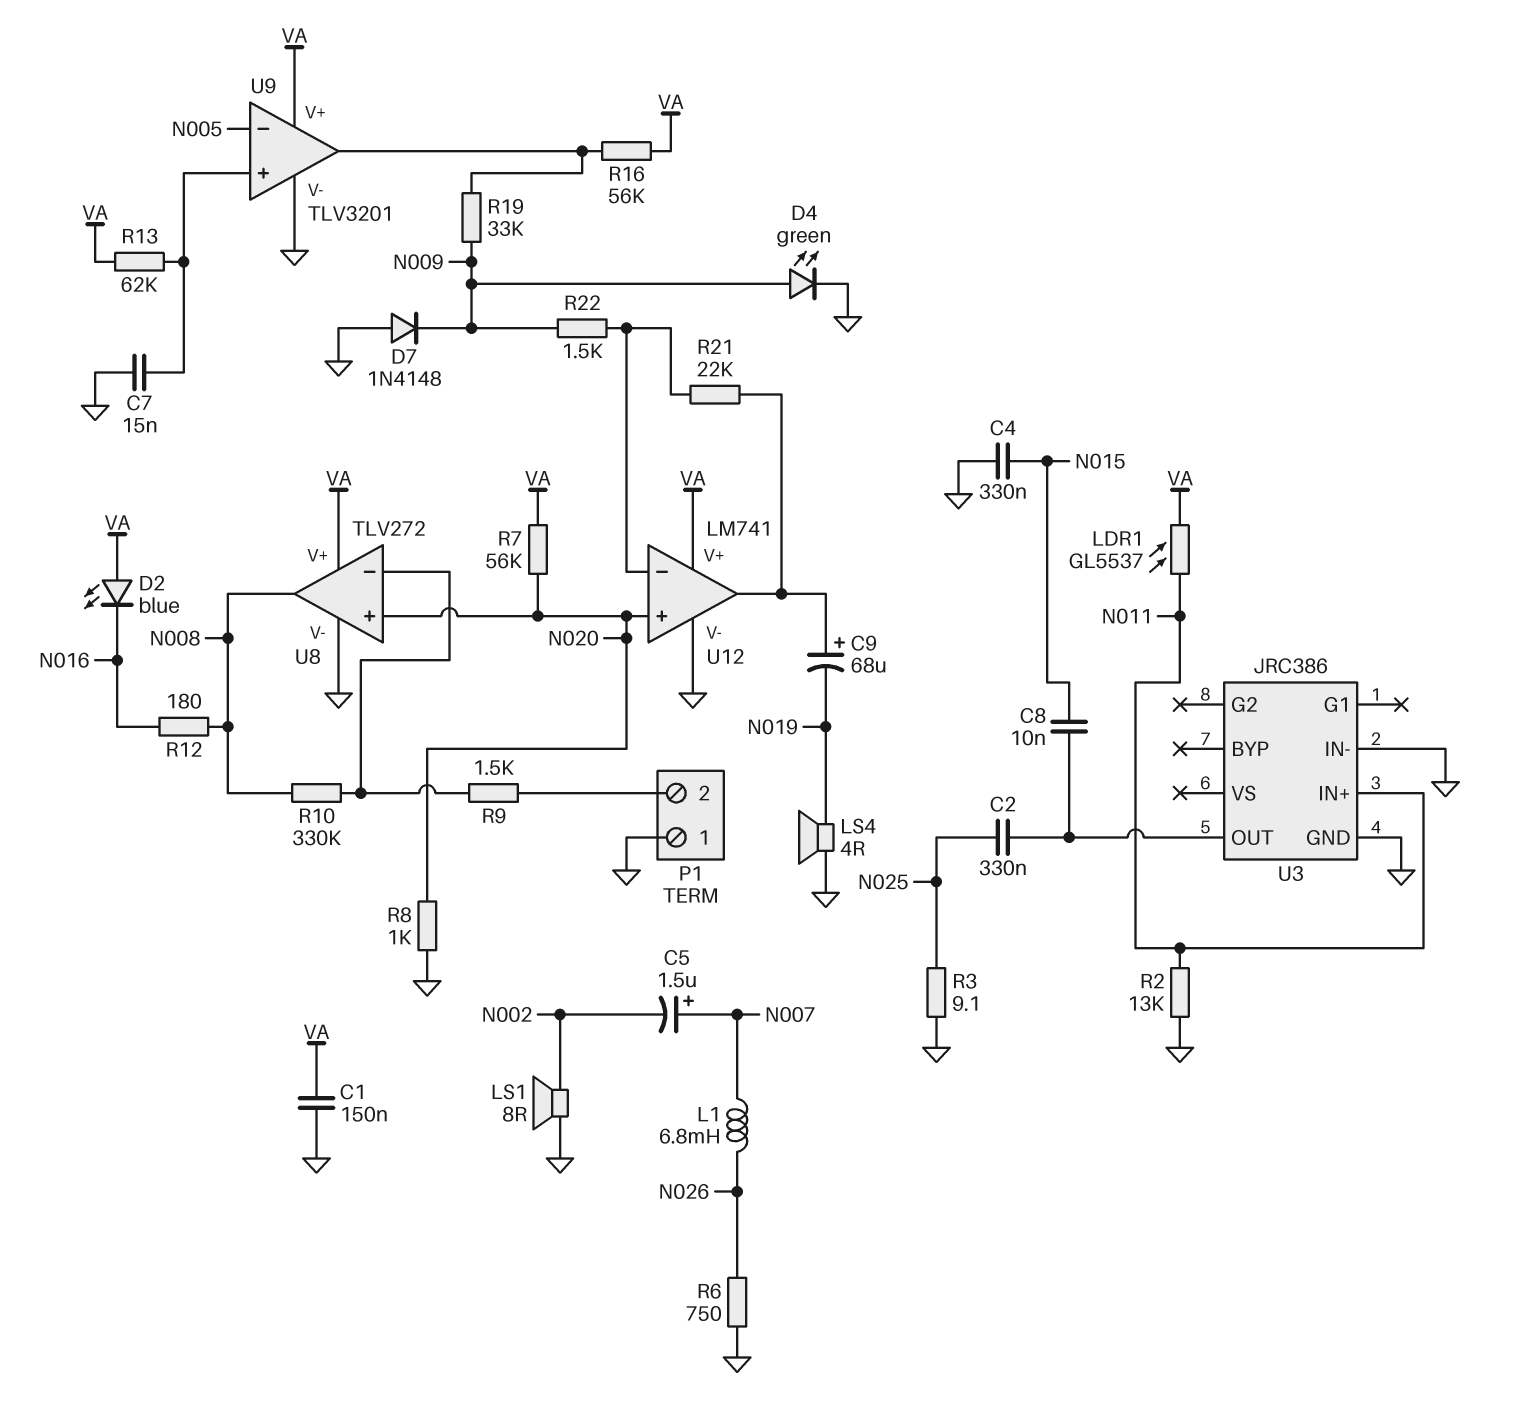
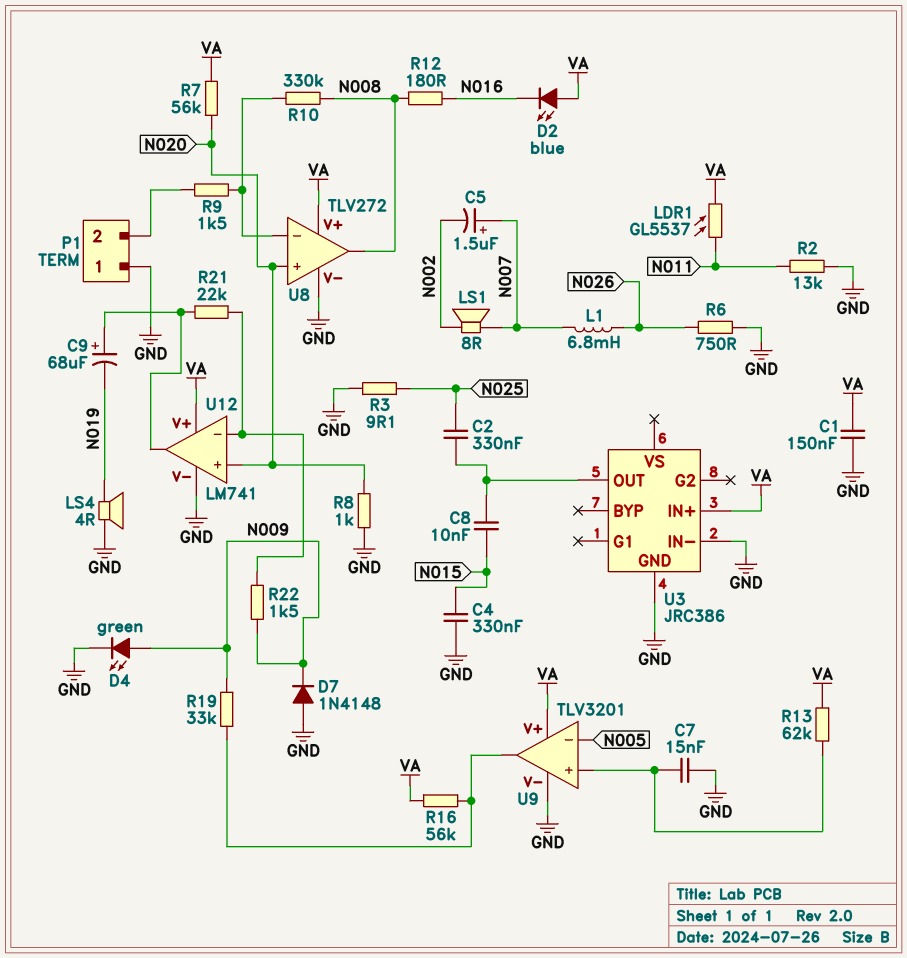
LS1: speaker 8R (GND, N002) -> speaker 8R (N002, N007)
U3 pin IN+: N011 -> VA

